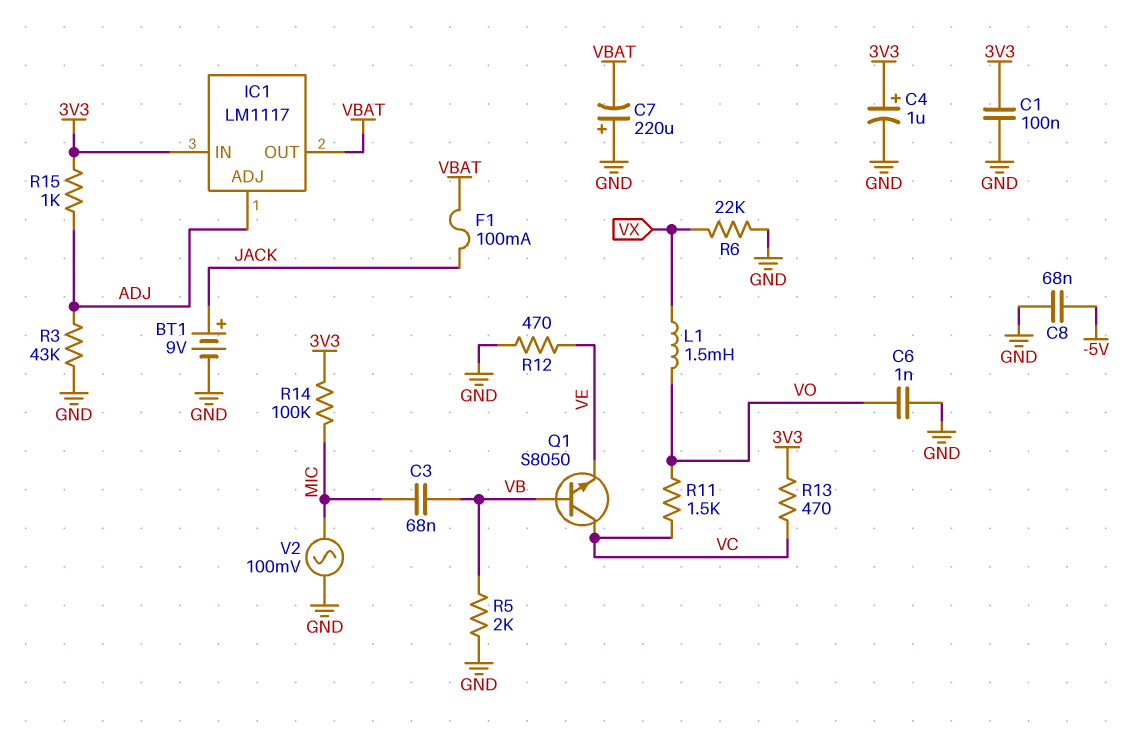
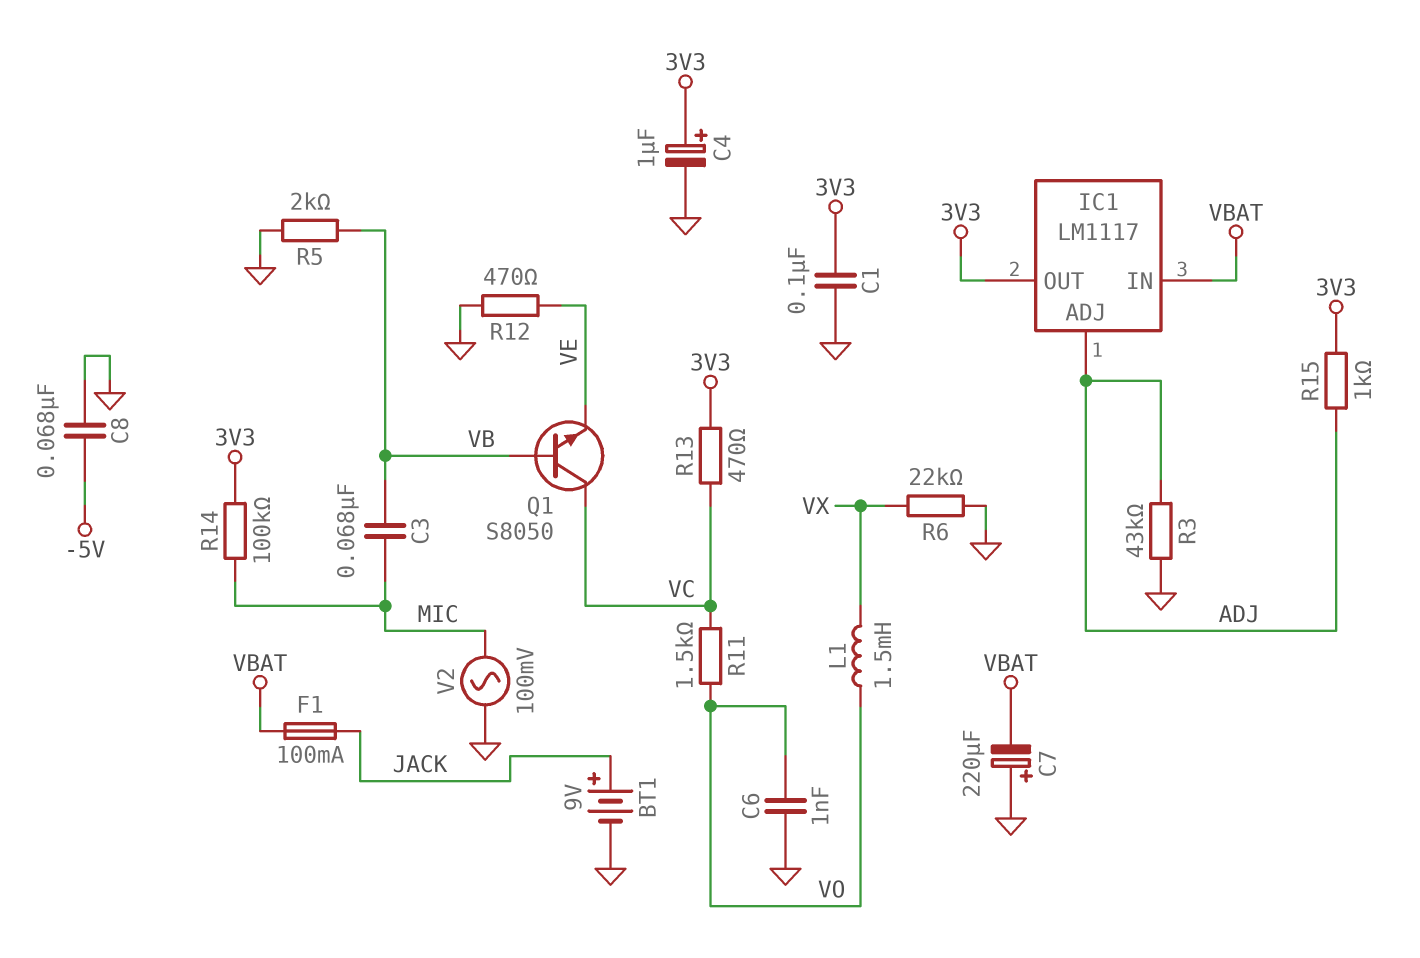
IC1 pin IN: 3V3 -> VBAT
IC1 pin OUT: VBAT -> 3V3

